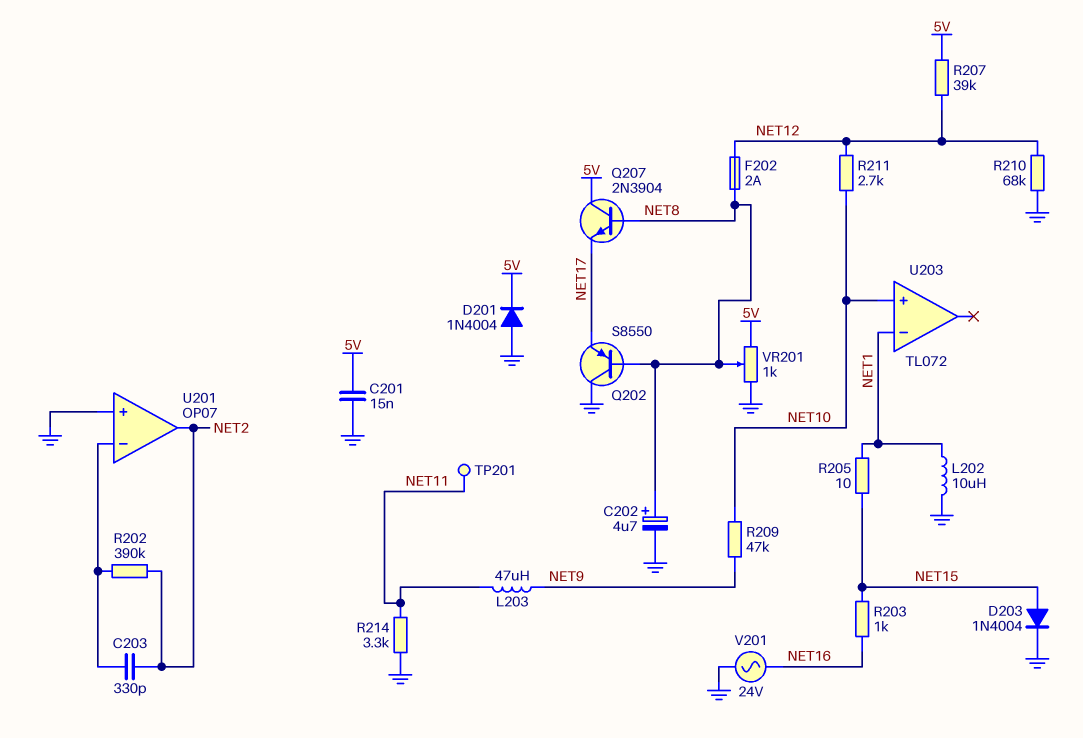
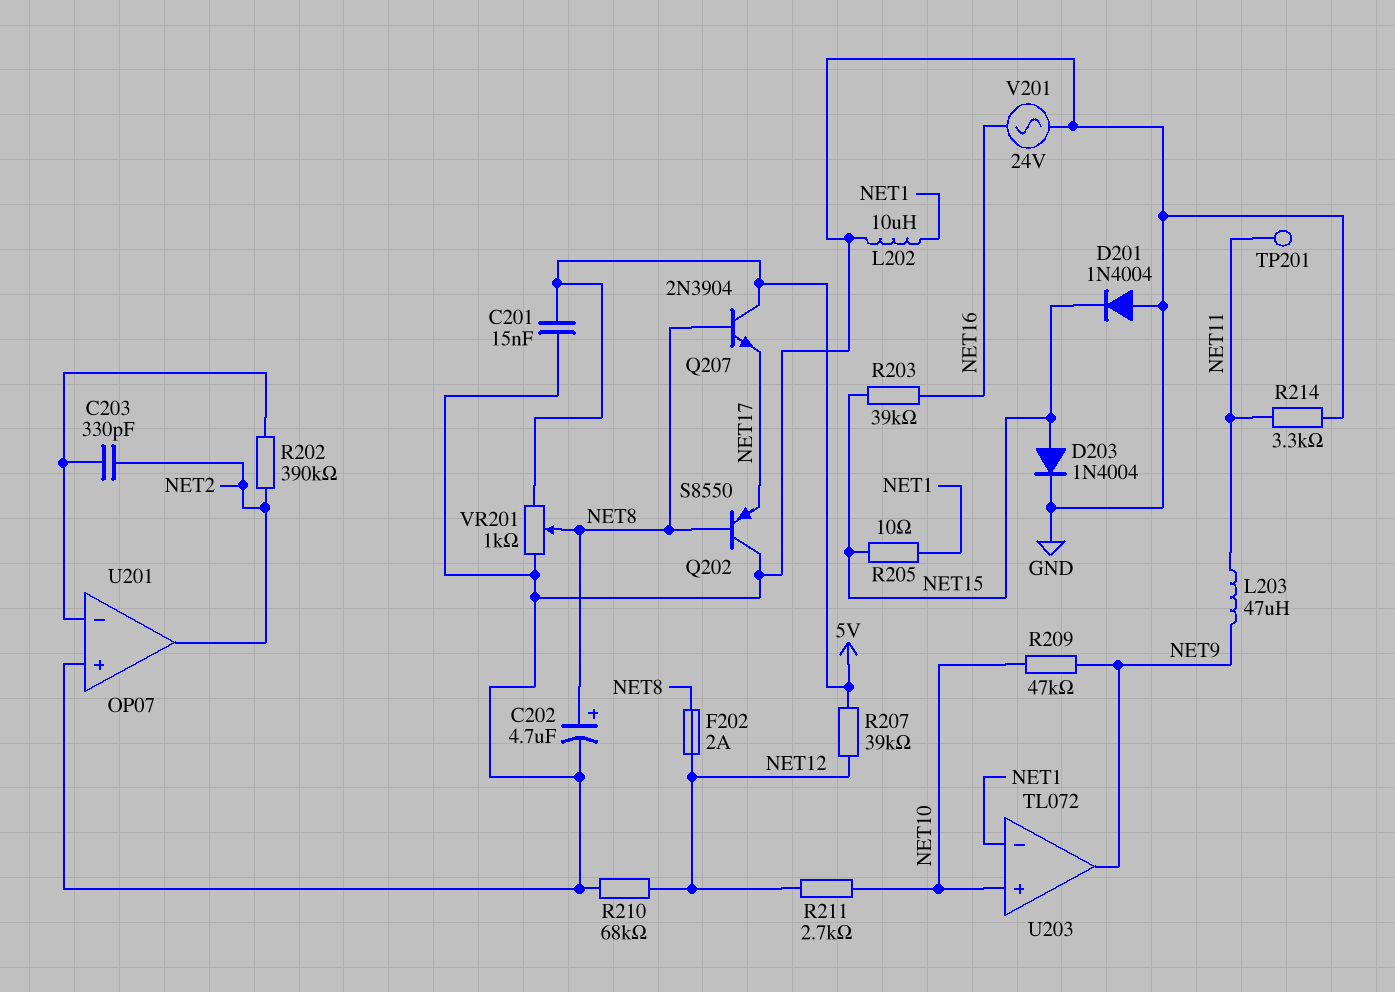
D201: diode 1N4004 (A GND, K 5V) -> diode 1N4004 (A GND, K NET15)
R203: 1k (NET15, NET16) -> 39k (NET15, NET16)
U203 pin out: none -> NET9

